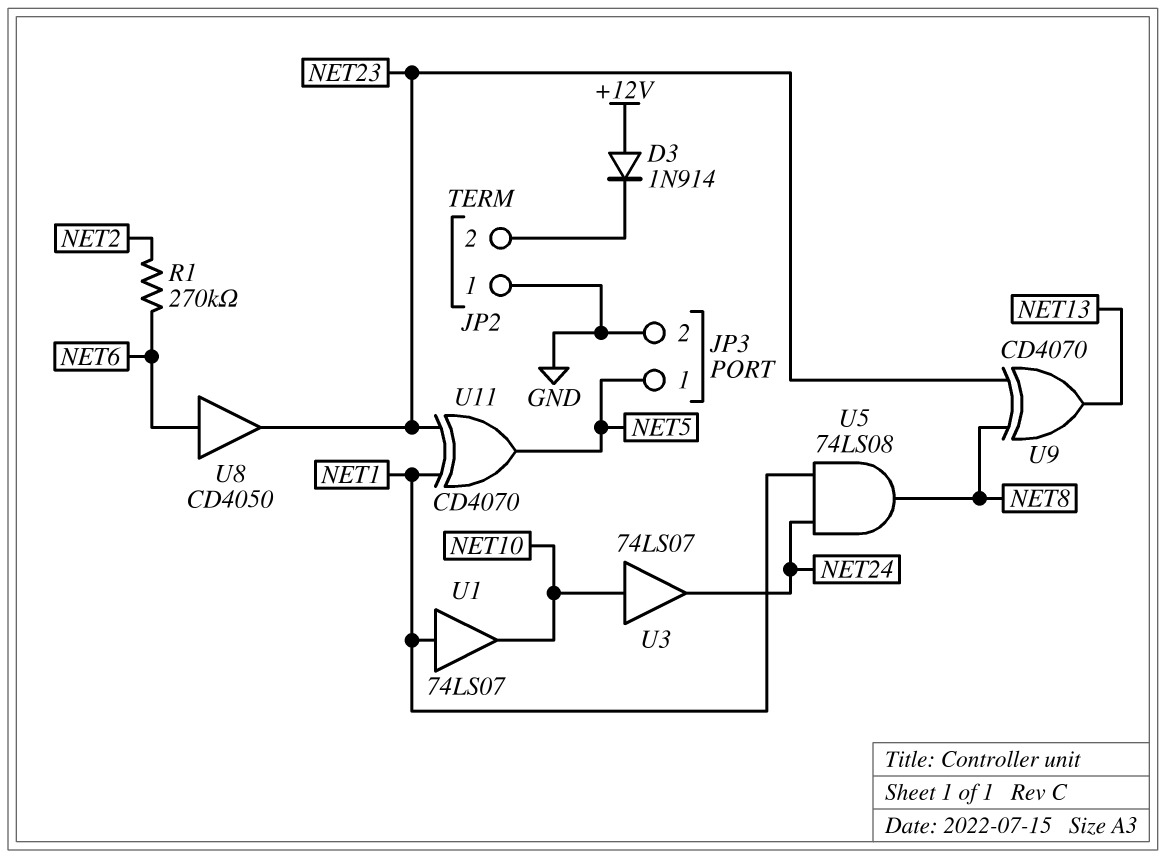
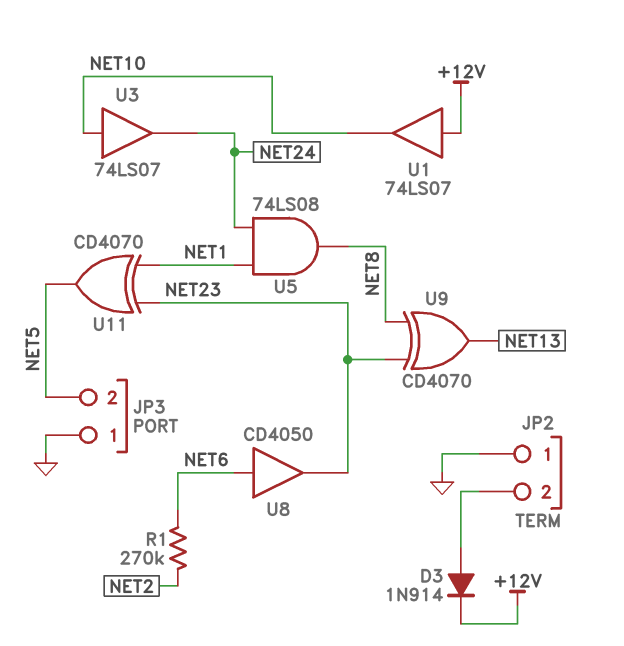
D3: diode 1N914 (A +12V, K JP2/2) -> diode 1N914 (A JP2/2, K +12V)
JP3 pin 1: NET5 -> GND
JP3 pin 2: GND -> NET5
U1: buffer 74LS07 (in NET1, out NET10) -> buffer 74LS07 (in +12V, out NET10)

